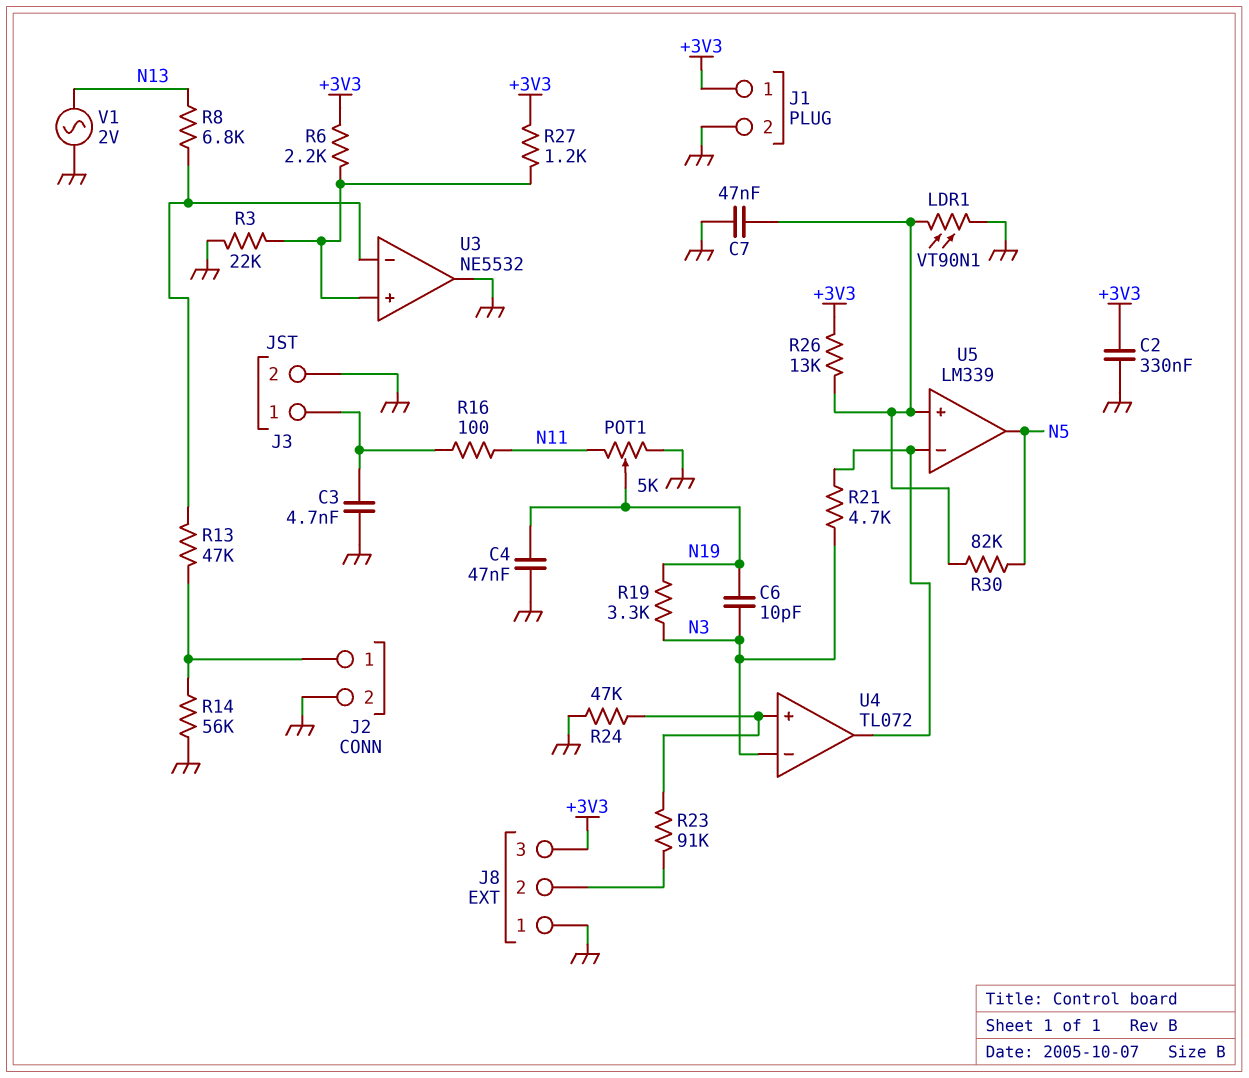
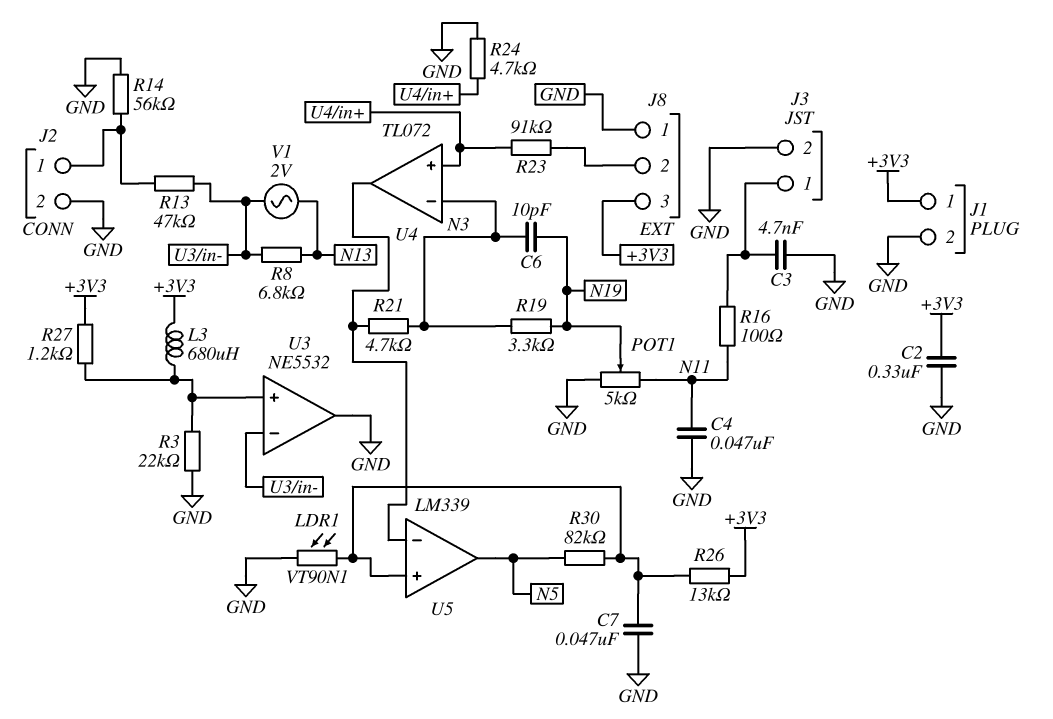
C4: 47nF (GND, N19) -> 47nF (GND, N11)
L3: none -> 680uH (+3V3, U3/in+)
R6: 2.2k (+3V3, U3/in+) -> none
R24: 47k (GND, U4/in+) -> 4.7k (GND, U4/in+)
V1: AC 2V (GND, N13) -> AC 2V (N13, U3/in-)

